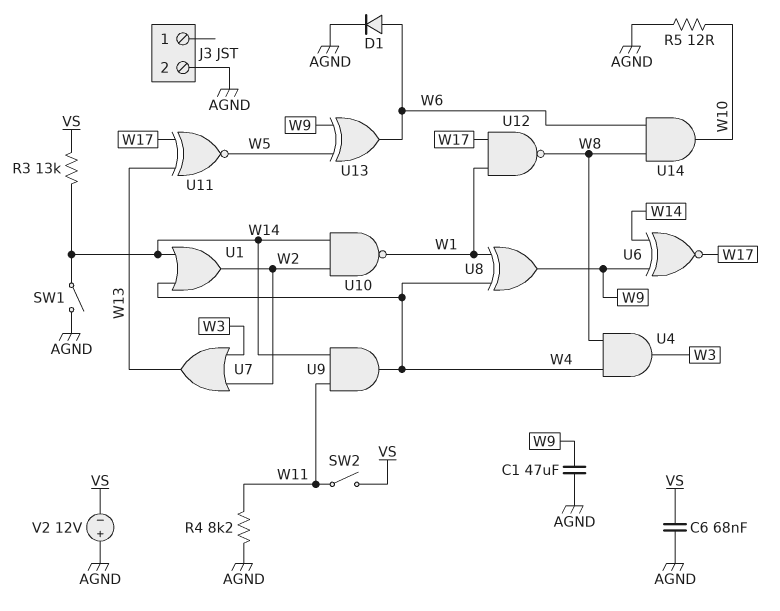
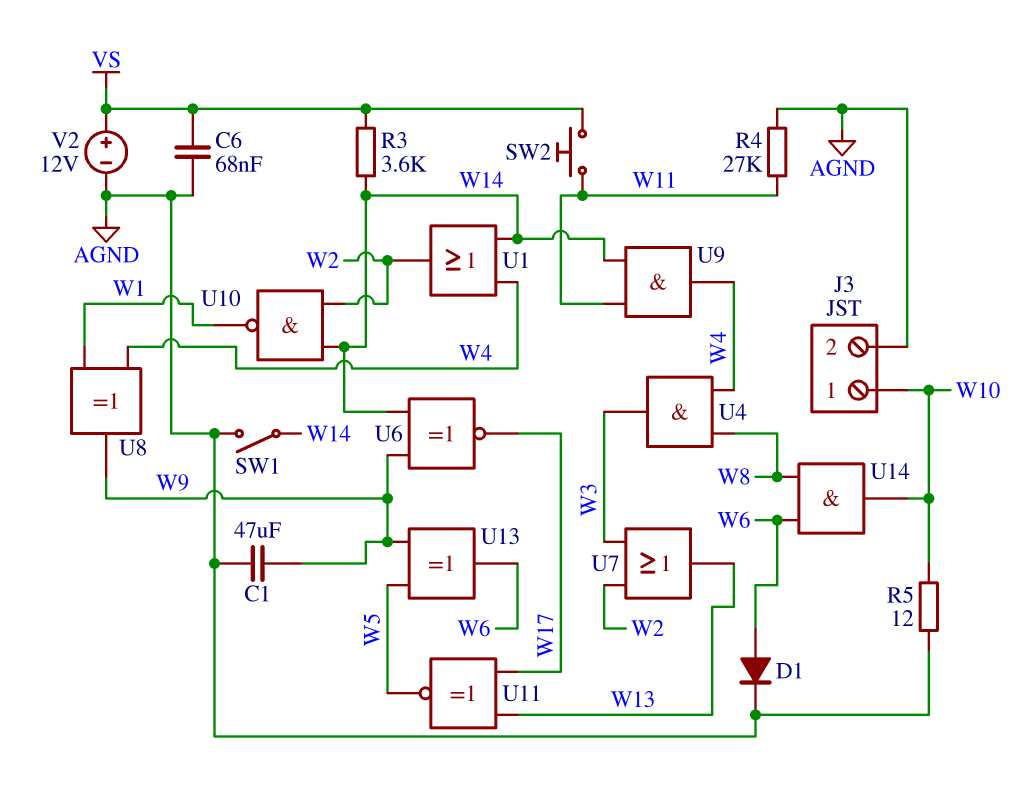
J3 pin 1: none -> W10
R3: 13k (VS, W14) -> 3.6k (VS, W14)
R4: 8.2k (AGND, W11) -> 27k (AGND, W11)
SW2: switch (VS, W11) -> button (VS, W11)
U12: NAND (in W1, in W17, out W8) -> none
V2: 12V (plus AGND, minus VS) -> 12V (plus VS, minus AGND)

